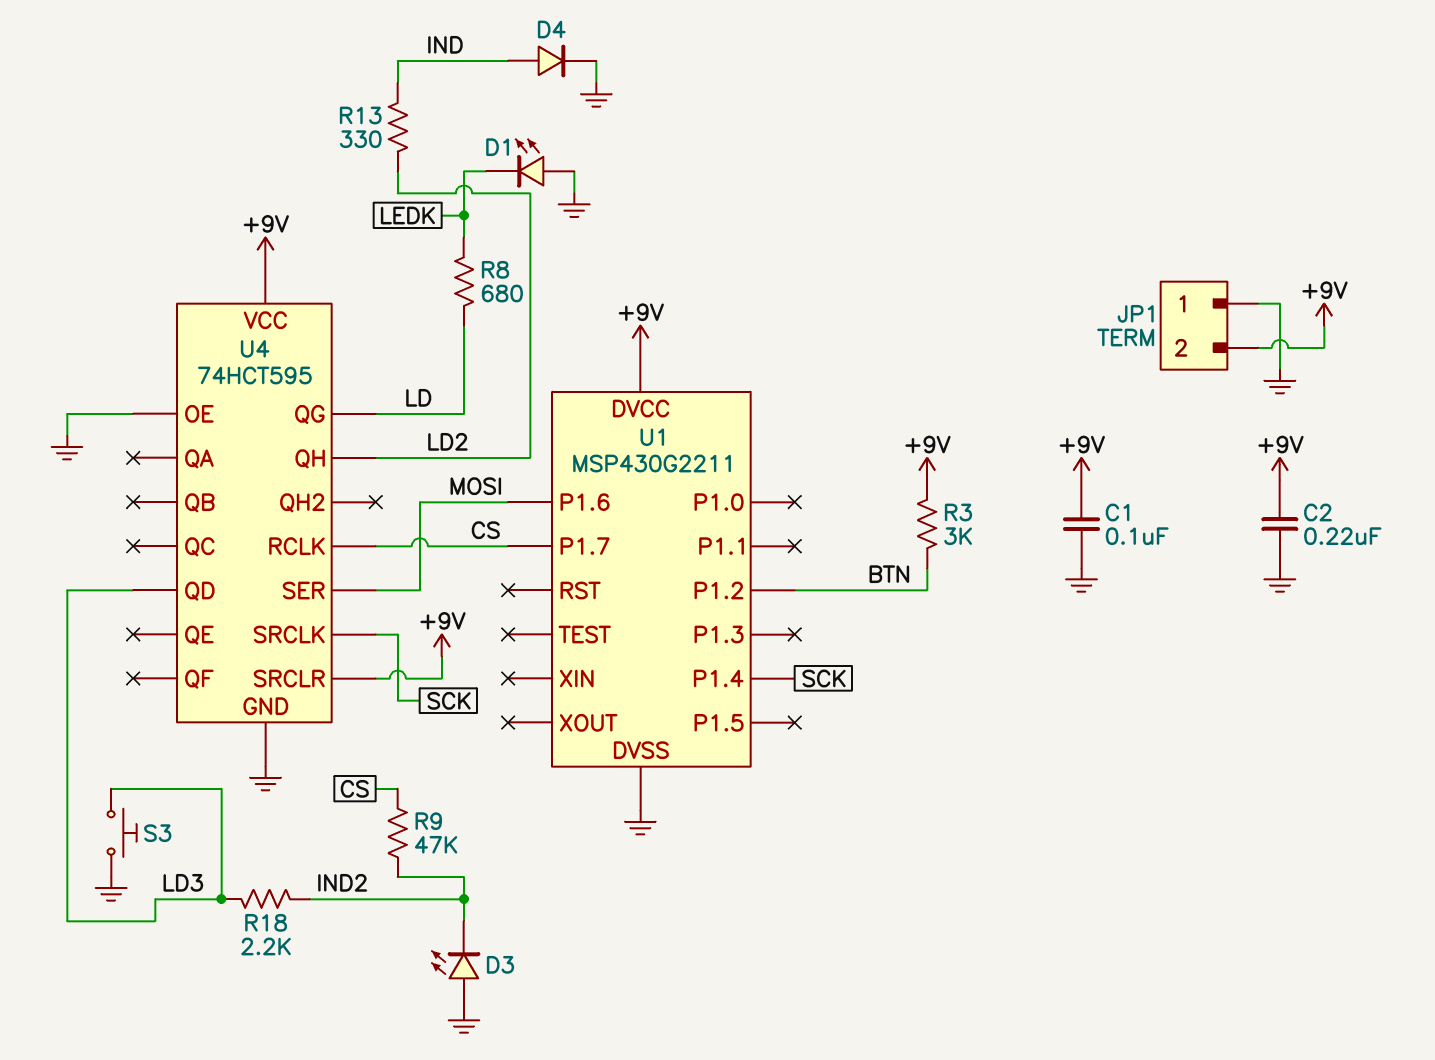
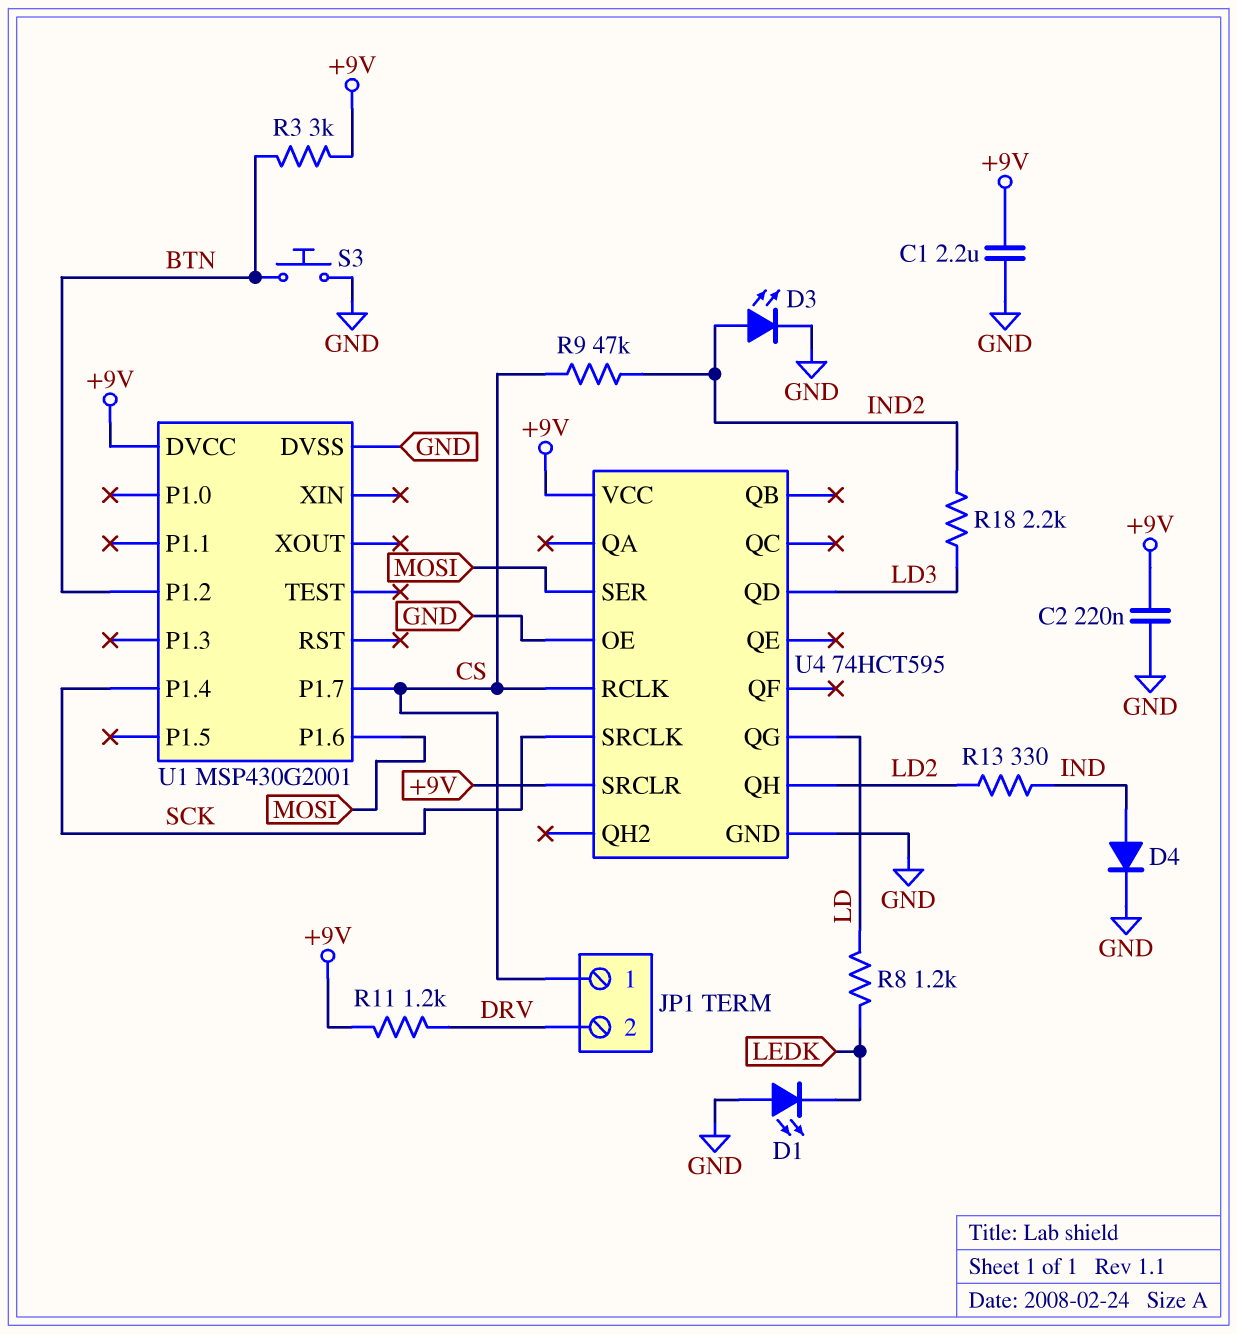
C1: 100nF (+9V, GND) -> 2.2uF (+9V, GND)
D3: LED (A GND, K IND2) -> LED (A IND2, K GND)
JP1 pin 1: GND -> CS
JP1 pin 2: +9V -> DRV
R8: 680 (LD, LEDK) -> 1.2k (LD, LEDK)
R11: none -> 1.2k (+9V, DRV)
S3: button (GND, LD3) -> button (BTN, GND)
U1: MSP430G2211 -> MSP430G2001

